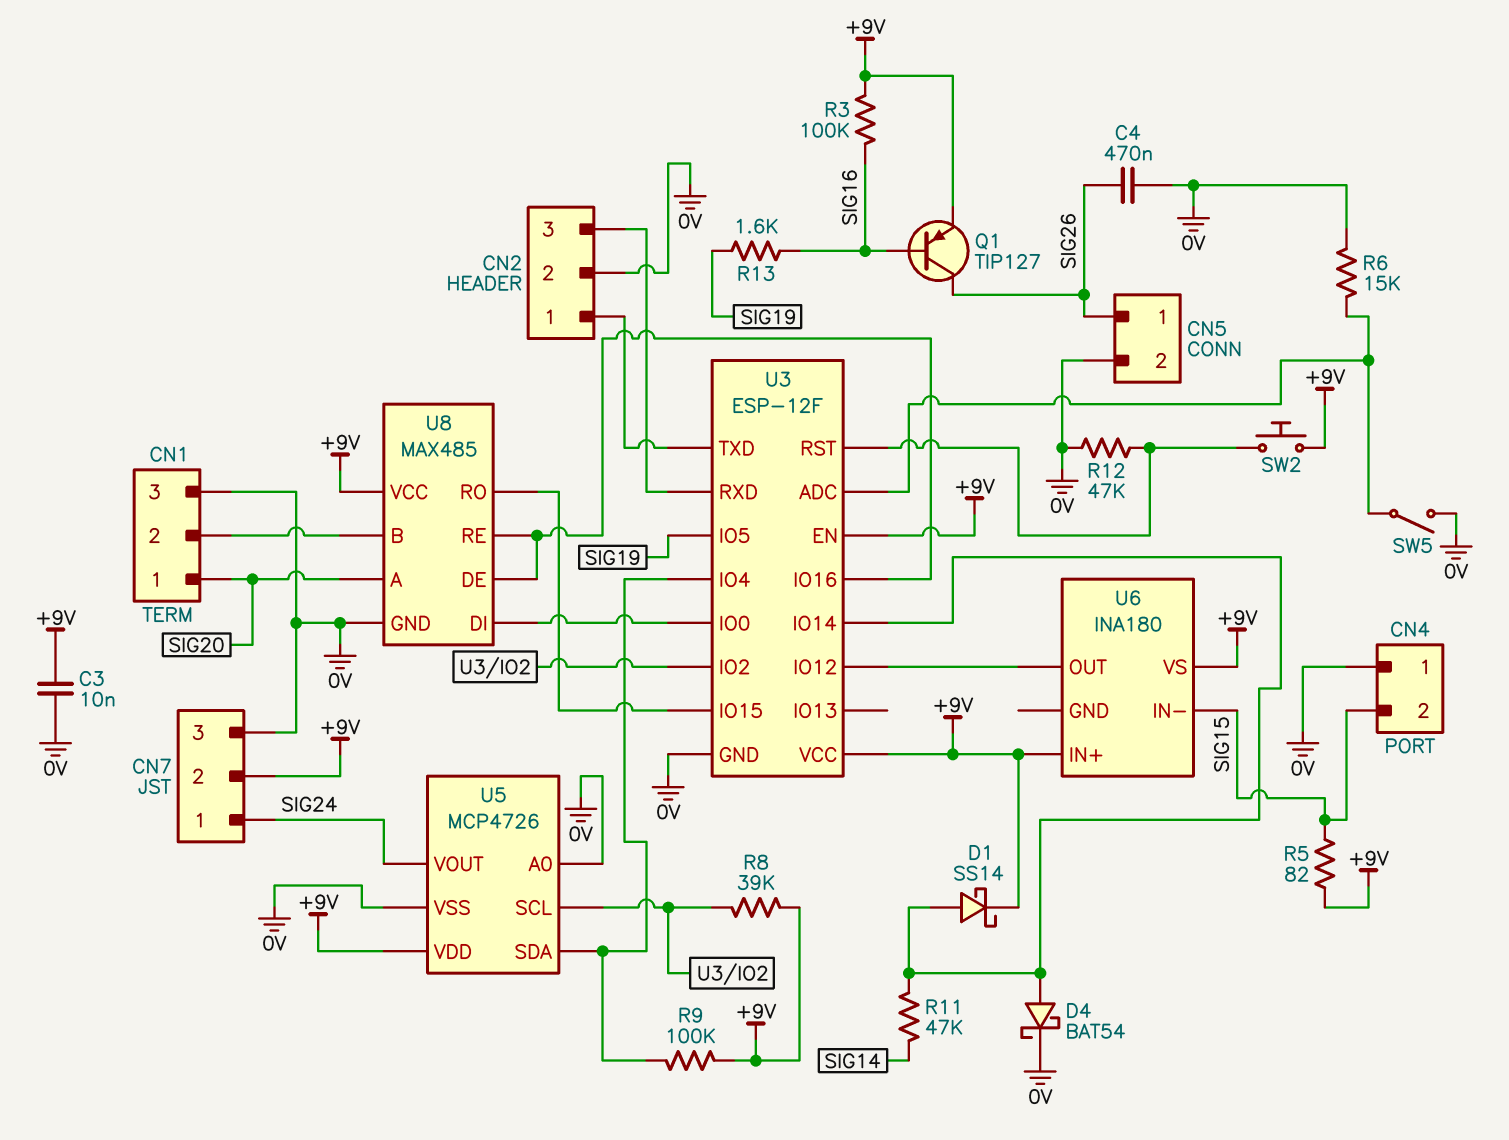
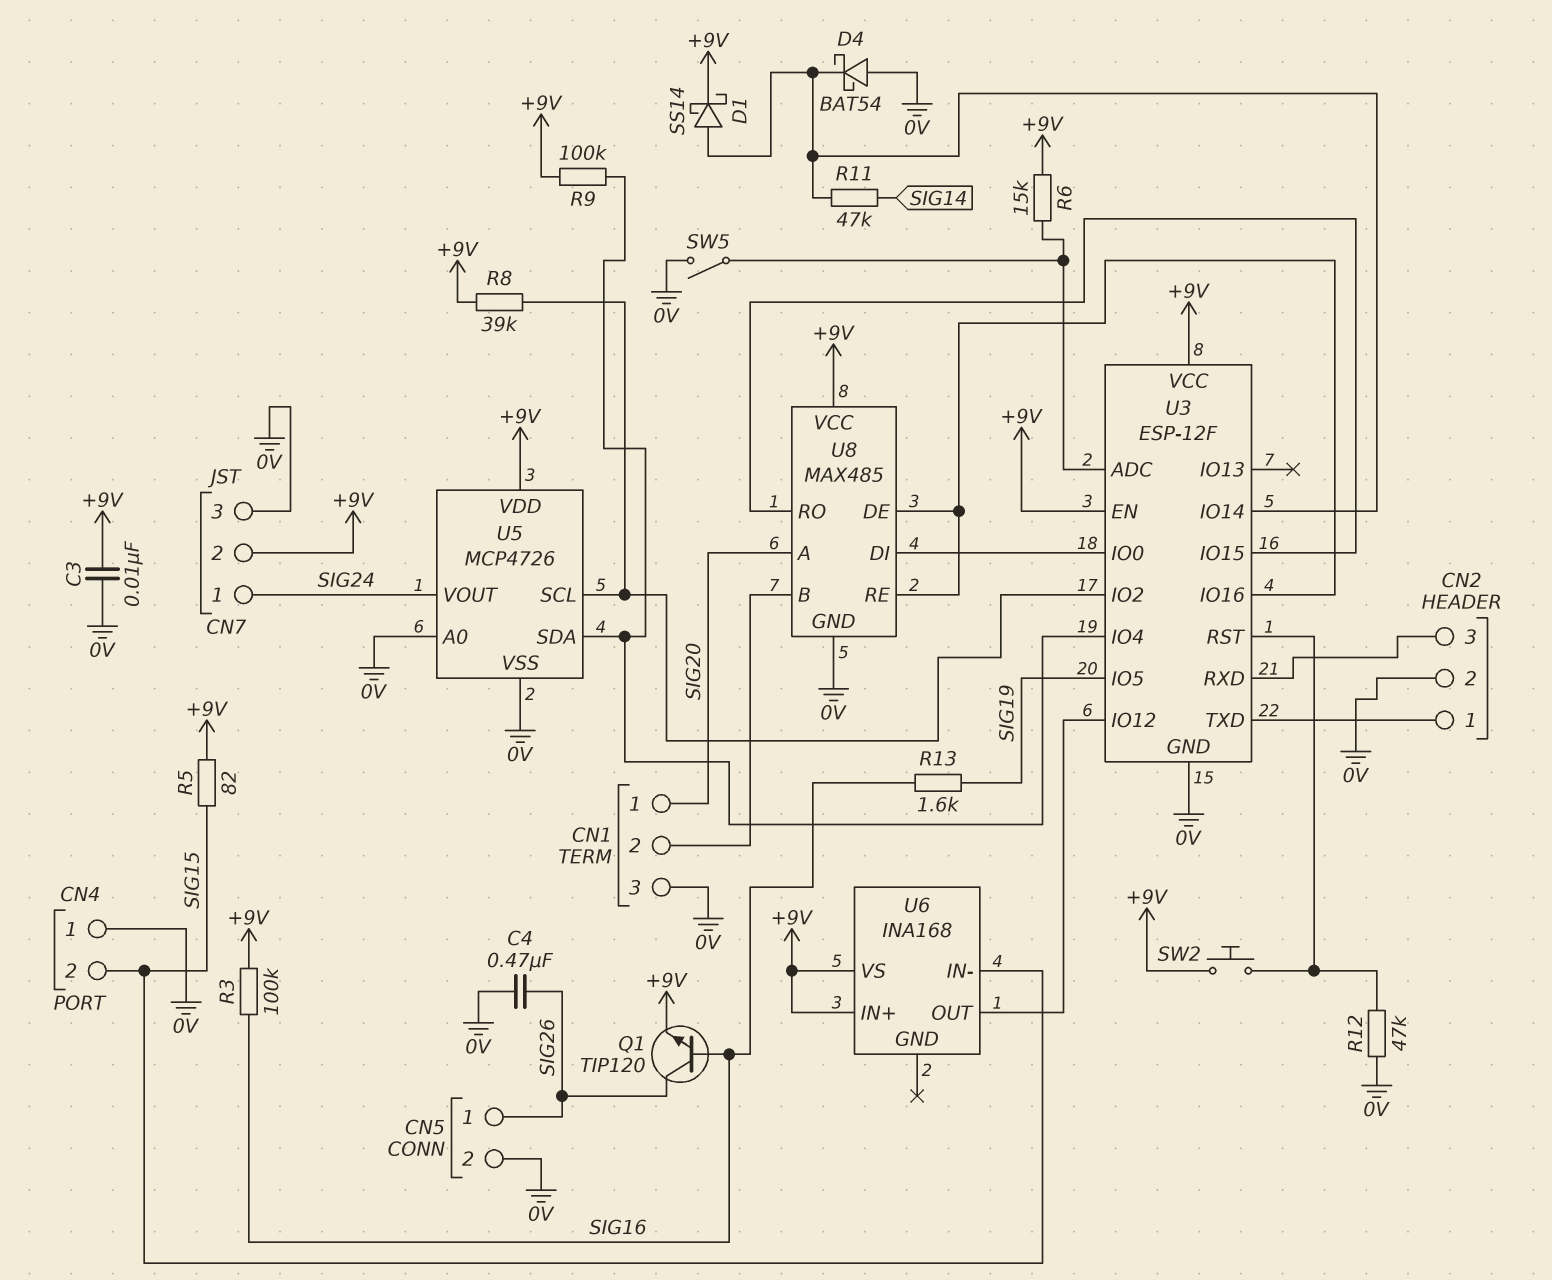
D4: schottky BAT54 (A U3/IO14, K 0V) -> schottky BAT54 (A 0V, K U3/IO14)
Q1: PNP TIP127 (B SIG16, C SIG26, E +9V) -> NPN TIP120 (B SIG16, C SIG26, E +9V)
R6: 15k (0V, U3/ADC) -> 15k (+9V, U3/ADC)
U6: INA180 -> INA168

